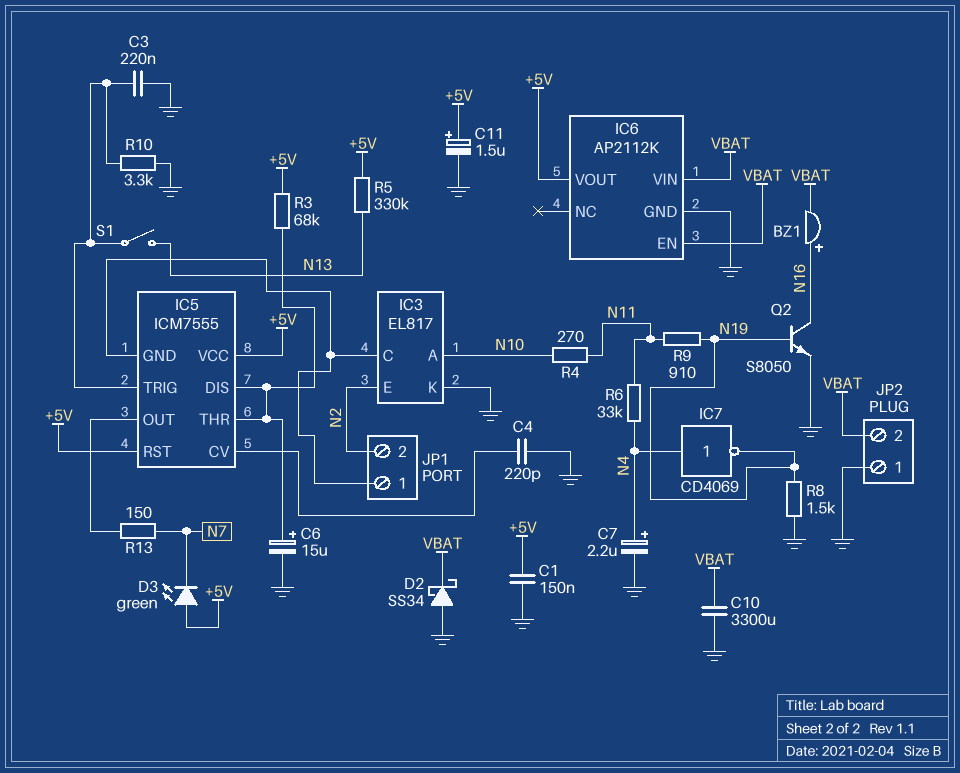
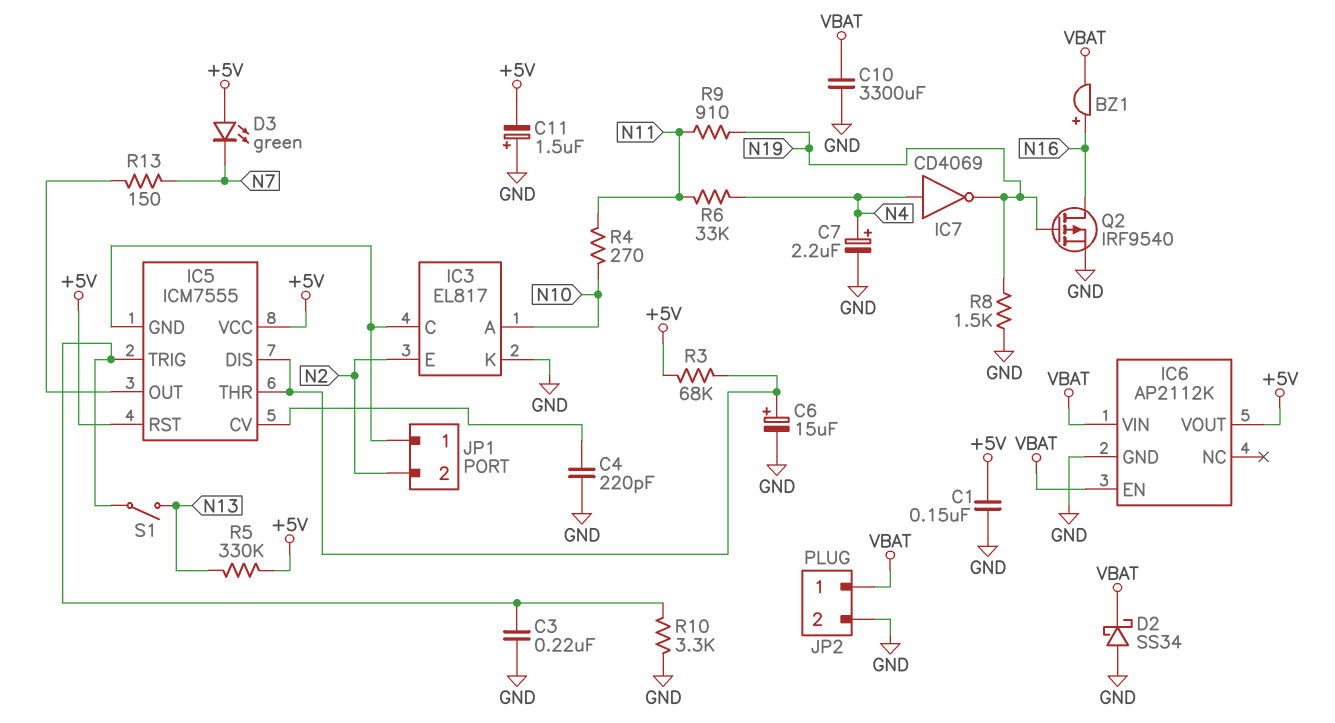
C11: 1.5uF (plus +5V, minus GND) -> 1.5uF (plus GND, minus +5V)
JP2 pin 1: GND -> VBAT
JP2 pin 2: VBAT -> GND
Q2: NPN S8050 (B N19, C N16, E GND) -> PMOS IRF9540 (G N19, D N16, S GND)

